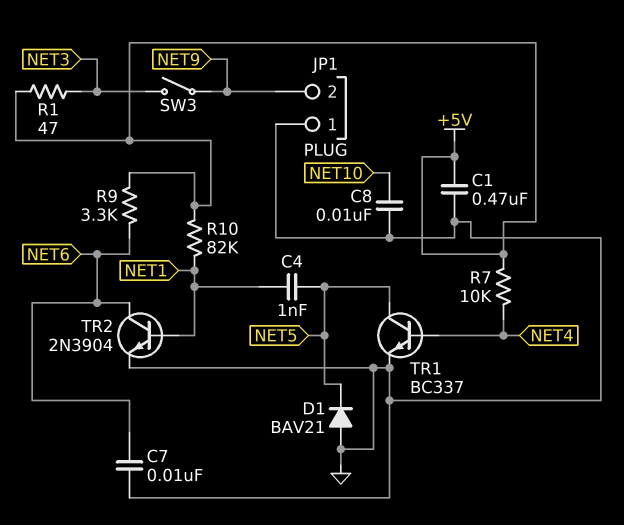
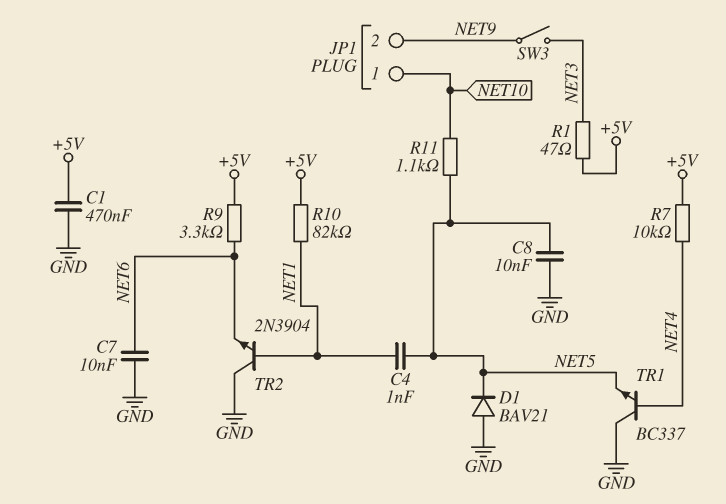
C8: 10nF (GND, NET10) -> 10nF (GND, NET5)
JP1 pin 1: GND -> NET10
R11: none -> 1.1k (NET5, NET10)
TR1: NPN BC337 (B NET4, C NET5, E GND) -> NPN BC337 (B NET4, C GND, E NET5)
TR2: NPN 2N3904 (B NET1, C NET6, E GND) -> NPN 2N3904 (B NET1, C GND, E NET6)

